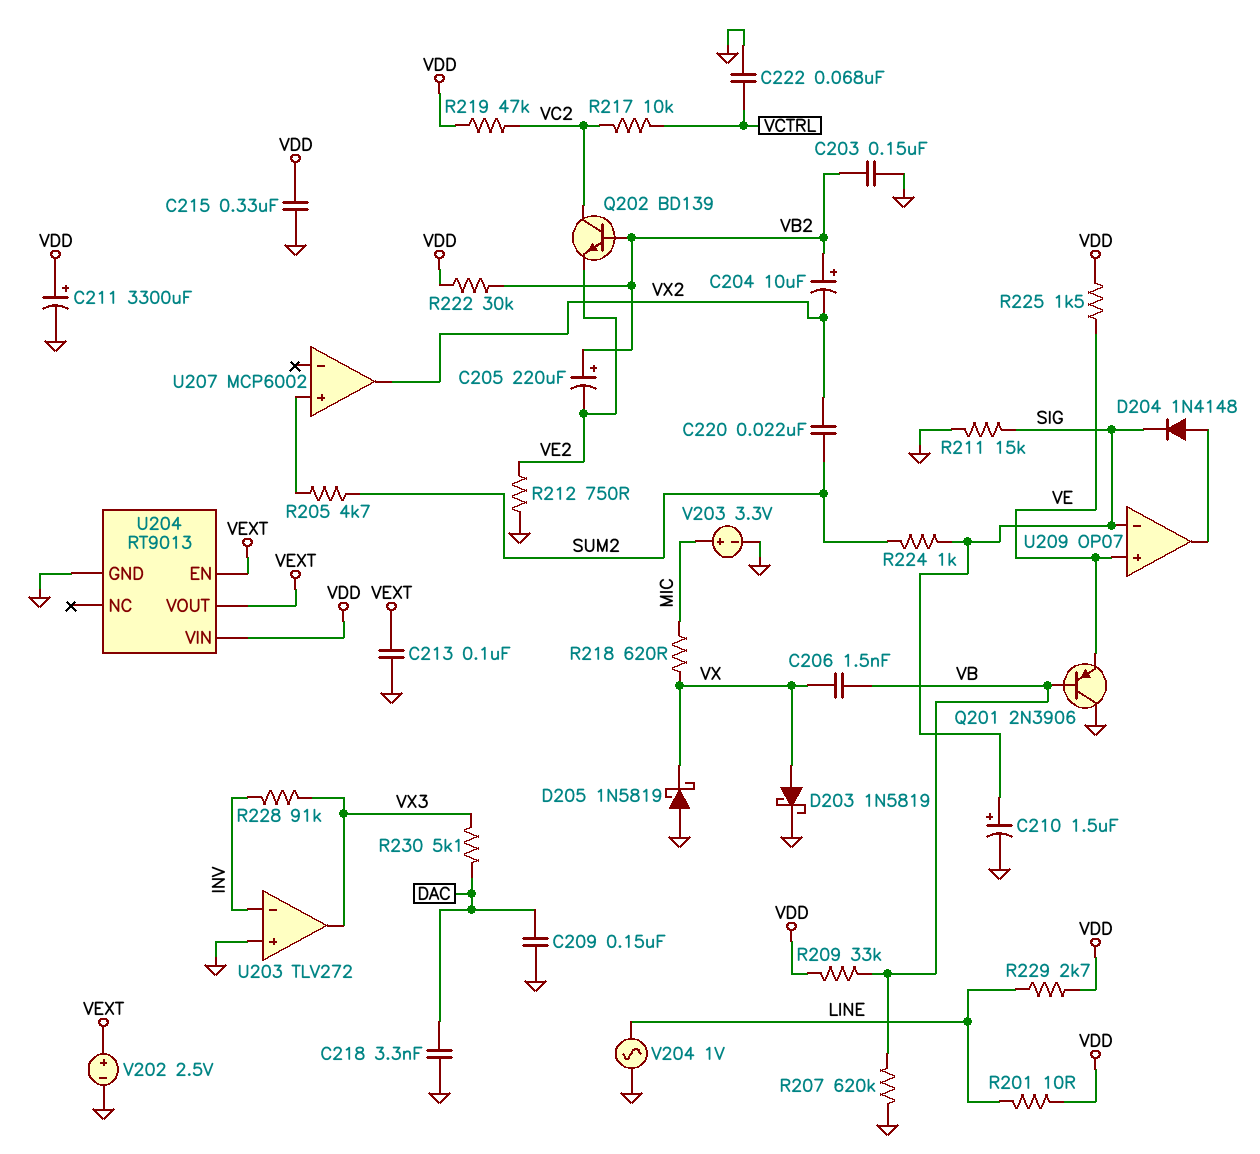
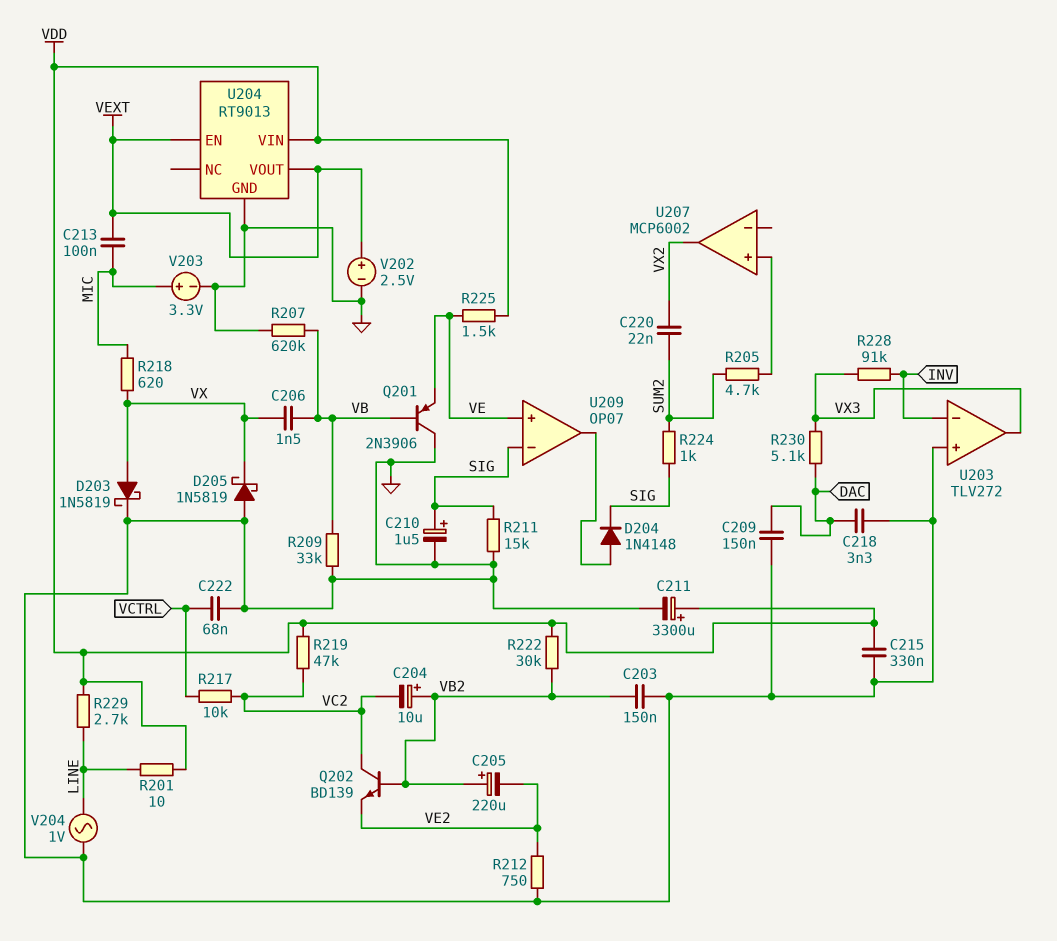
C204: 10uF (plus VB2, minus VX2) -> 10uF (plus VB2, minus VC2)
C213: 100nF (GND, VEXT) -> 100nF (MIC, VEXT)
R209: 33k (VB, VDD) -> 33k (GND, VB)

